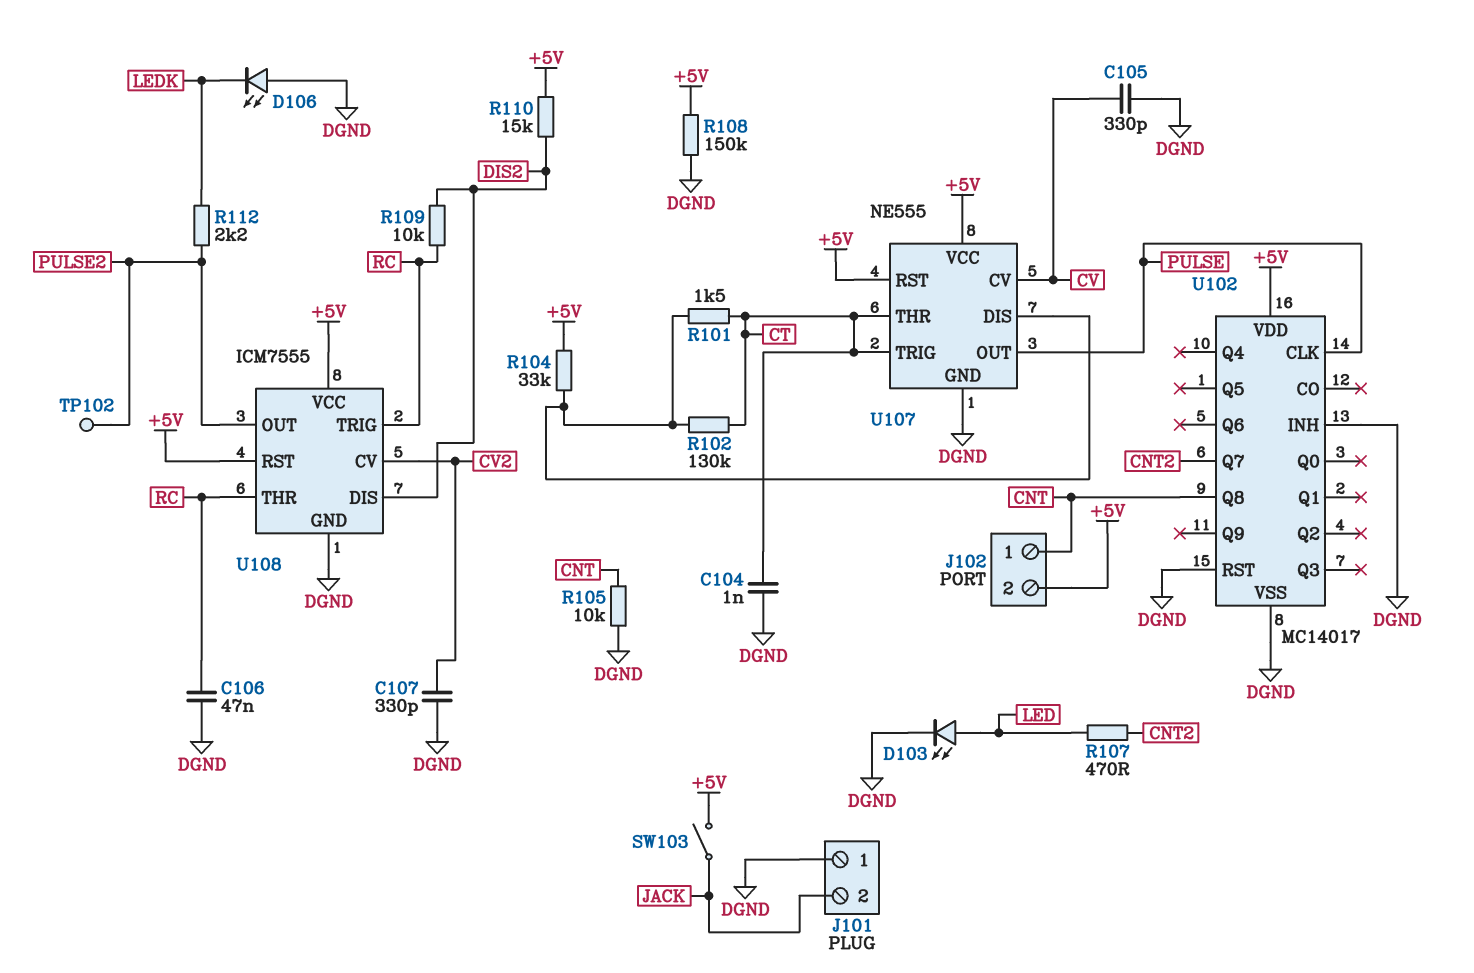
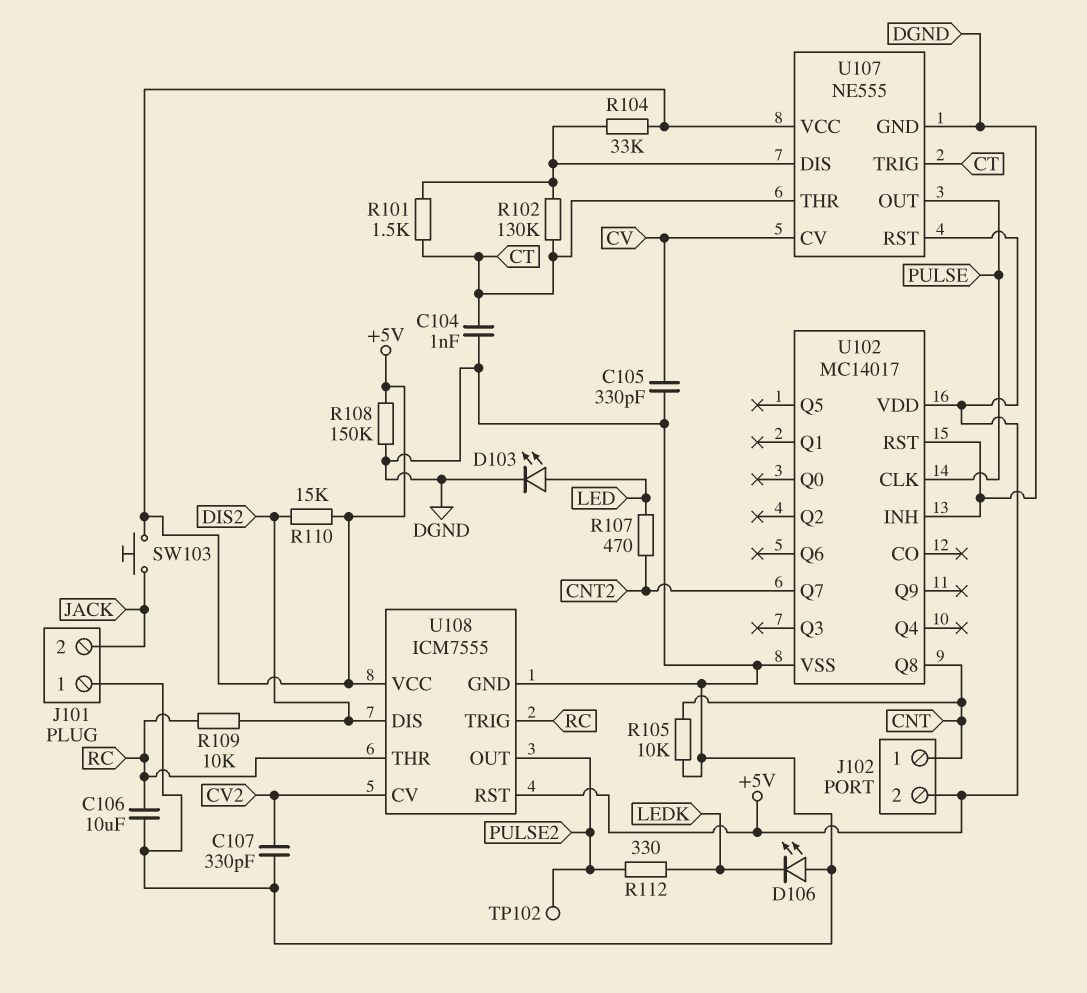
C106: 47nF (DGND, RC) -> 10uF (DGND, RC)
R112: 2.2k (LEDK, PULSE2) -> 330 (LEDK, PULSE2)
SW103: switch (+5V, JACK) -> button (+5V, JACK)

